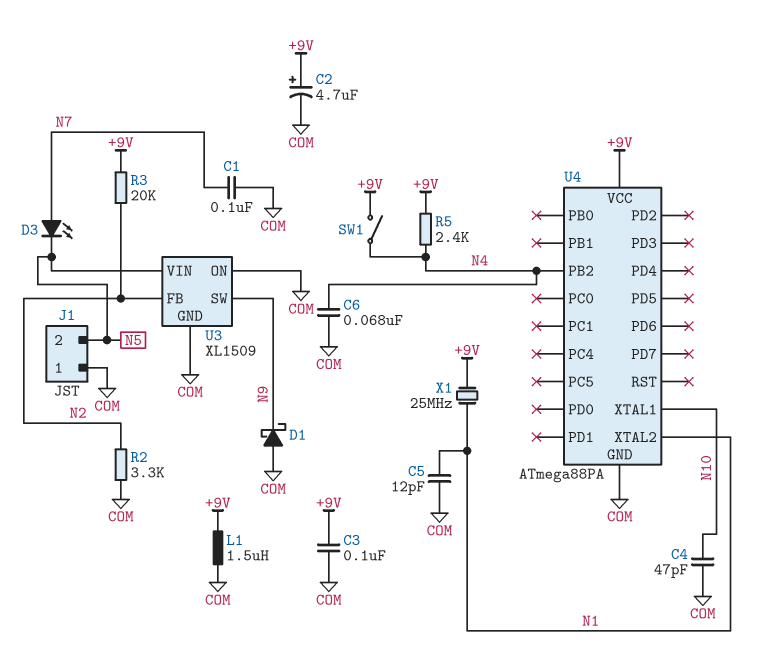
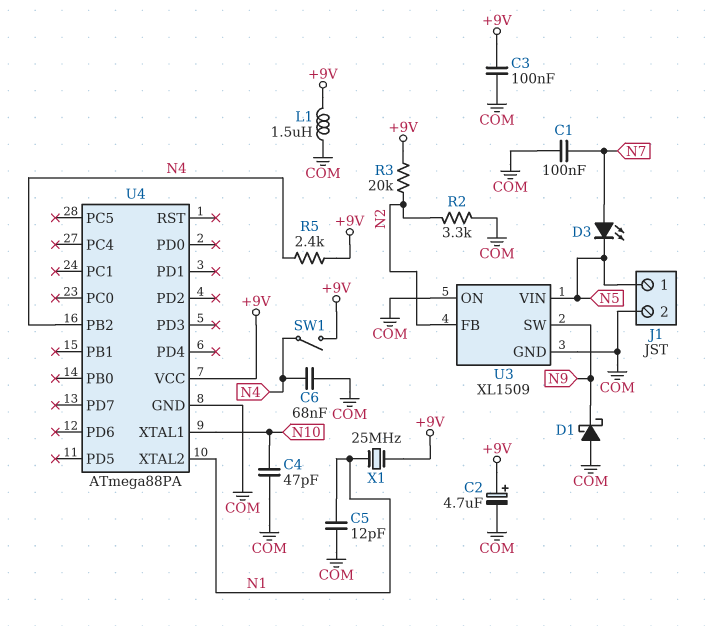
J1 pin 1: COM -> N5
J1 pin 2: N5 -> COM

